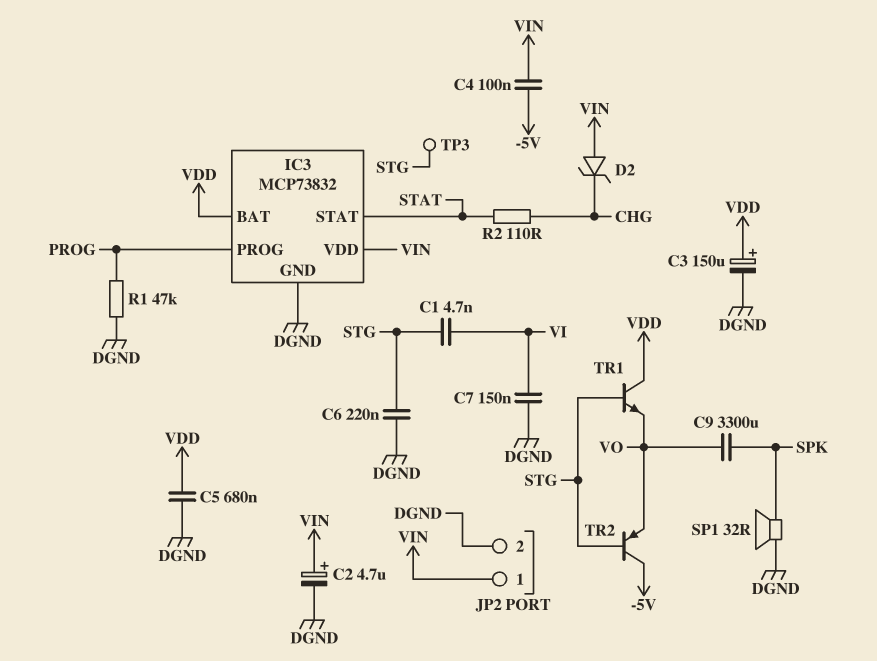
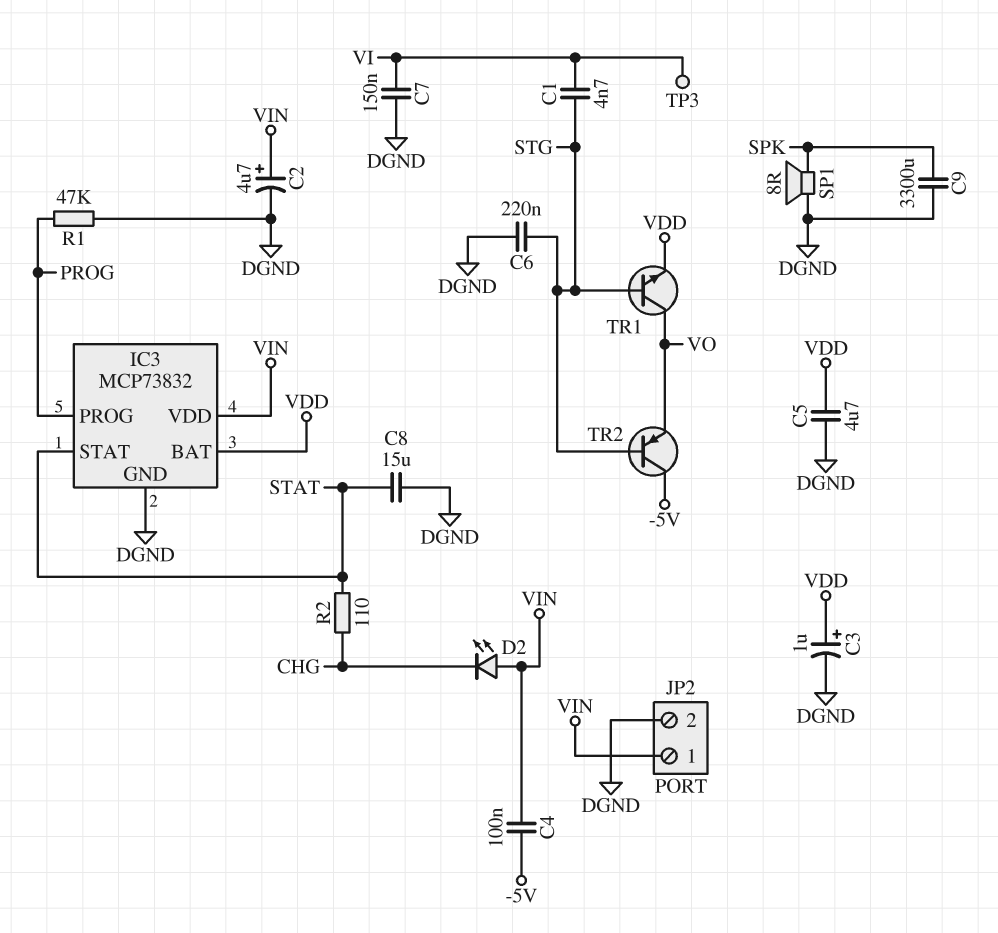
C3: 150uF (plus VDD, minus DGND) -> 1uF (plus VDD, minus DGND)
C5: 680nF (DGND, VDD) -> 4.7uF (DGND, VDD)
C8: none -> 15uF (DGND, STAT)
C9: 3300uF (SPK, VO) -> 3300uF (DGND, SPK)
D2: zener (A VIN, K CHG) -> LED (A VIN, K CHG)
SP1: speaker 32R (DGND, SPK) -> speaker 8R (DGND, SPK)
TP3: test point (STG) -> test point (VI)
TR1: NPN (B STG, C VDD, E VO) -> NPN (B STG, C VO, E VDD)

